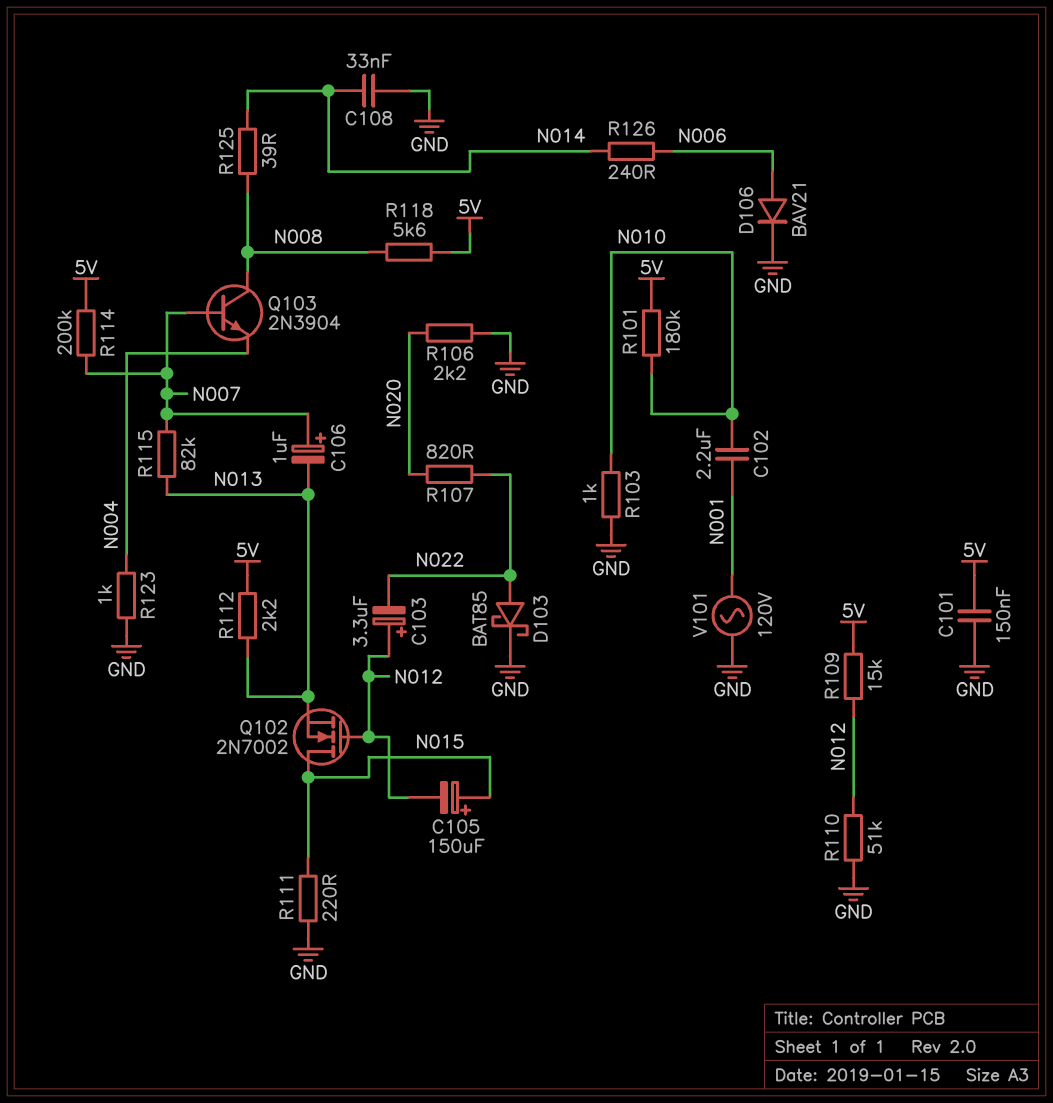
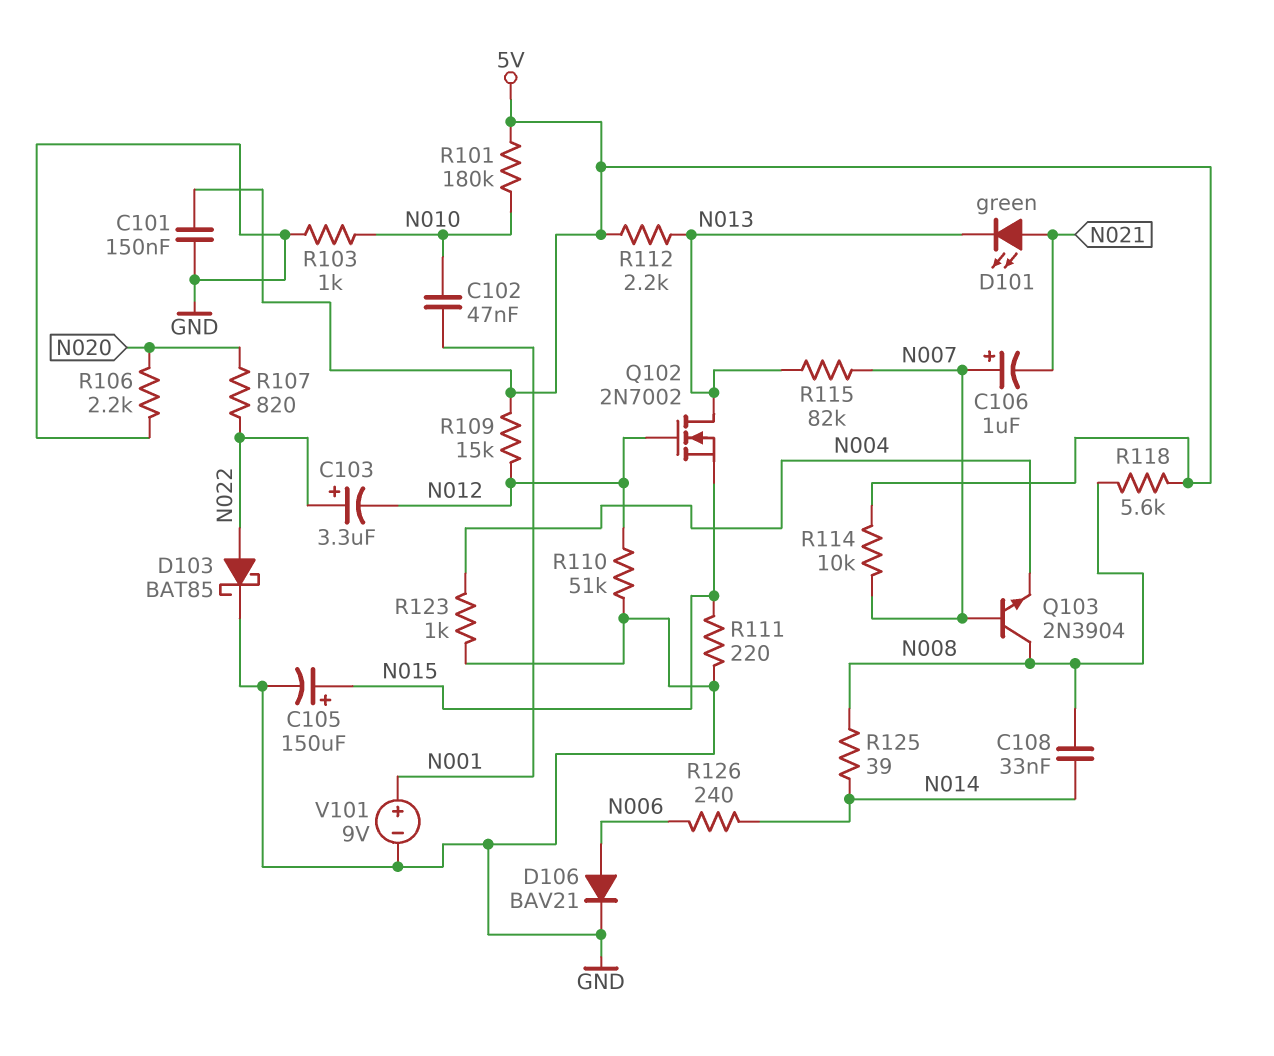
C102: 2.2uF (N001, N010) -> 47nF (N001, N010)
C103: 3.3uF (plus N012, minus N022) -> 3.3uF (plus N022, minus N012)
C105: 150uF (plus N015, minus N012) -> 150uF (plus N015, minus GND)
C106: 1uF (plus N007, minus N013) -> 1uF (plus N007, minus N021)
C108: 33nF (GND, N014) -> 33nF (N008, N014)
D101: none -> LED green (A N021, K N013)
Q102: NMOS 2N7002 (G N012, D N015, S N013) -> NMOS 2N7002 (G N012, D N013, S N015)
R114: 200k (5V, N007) -> 10k (5V, N007)
V101: AC 120V (GND, N001) -> 9V (plus N001, minus GND)

